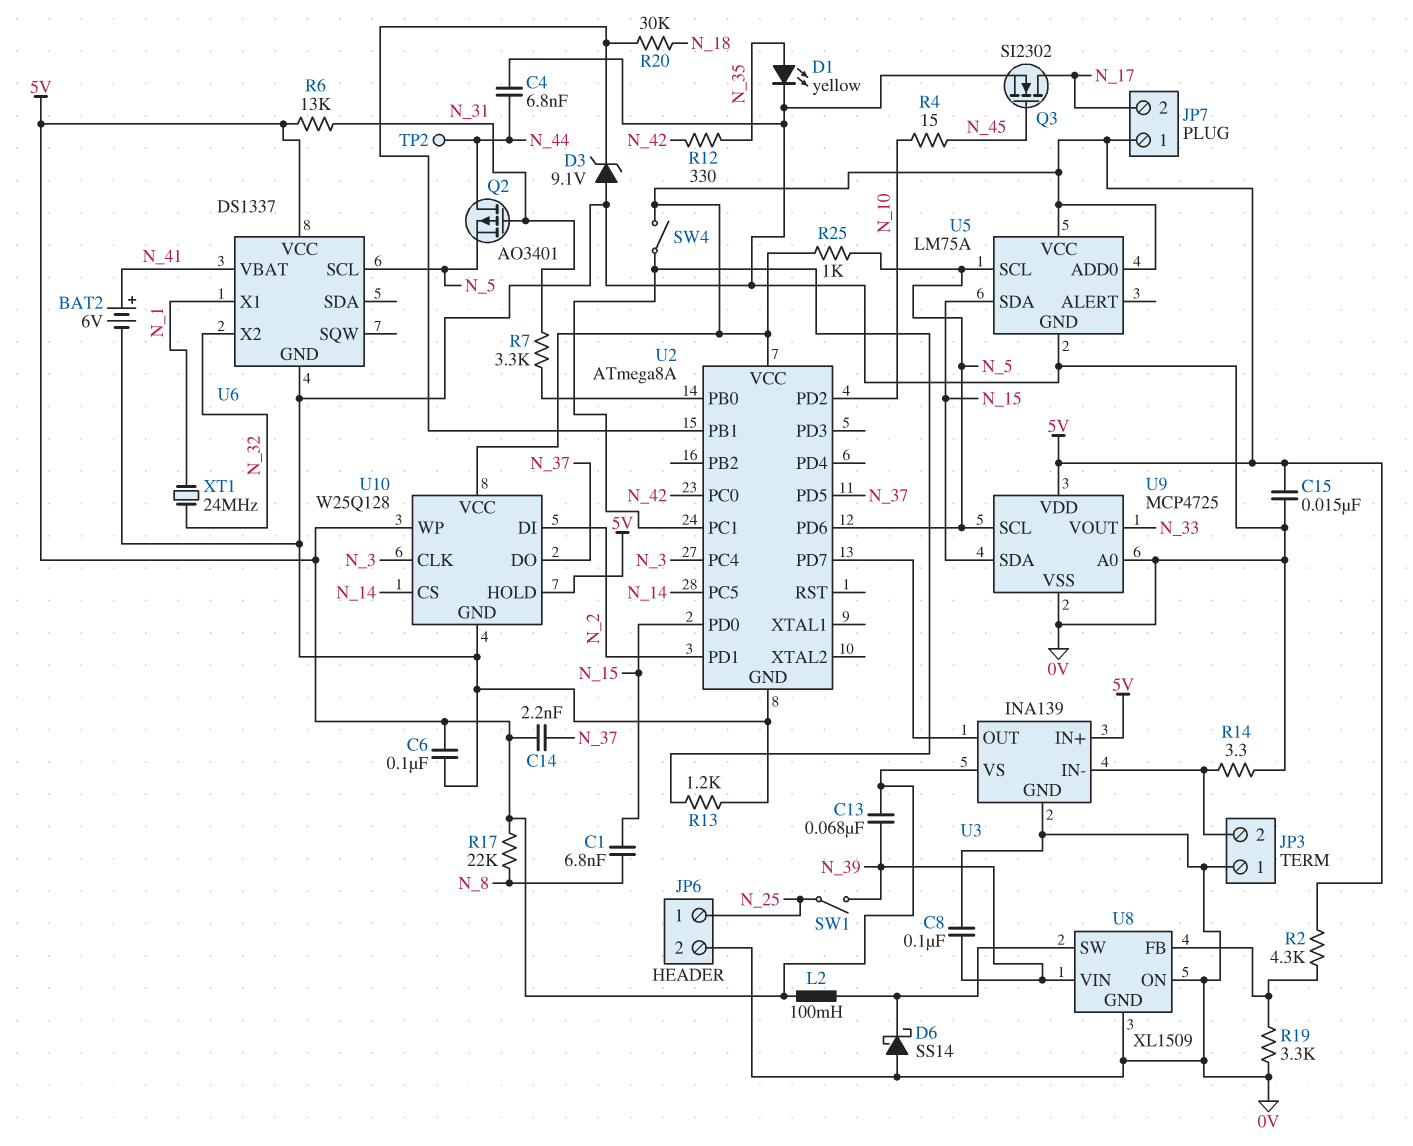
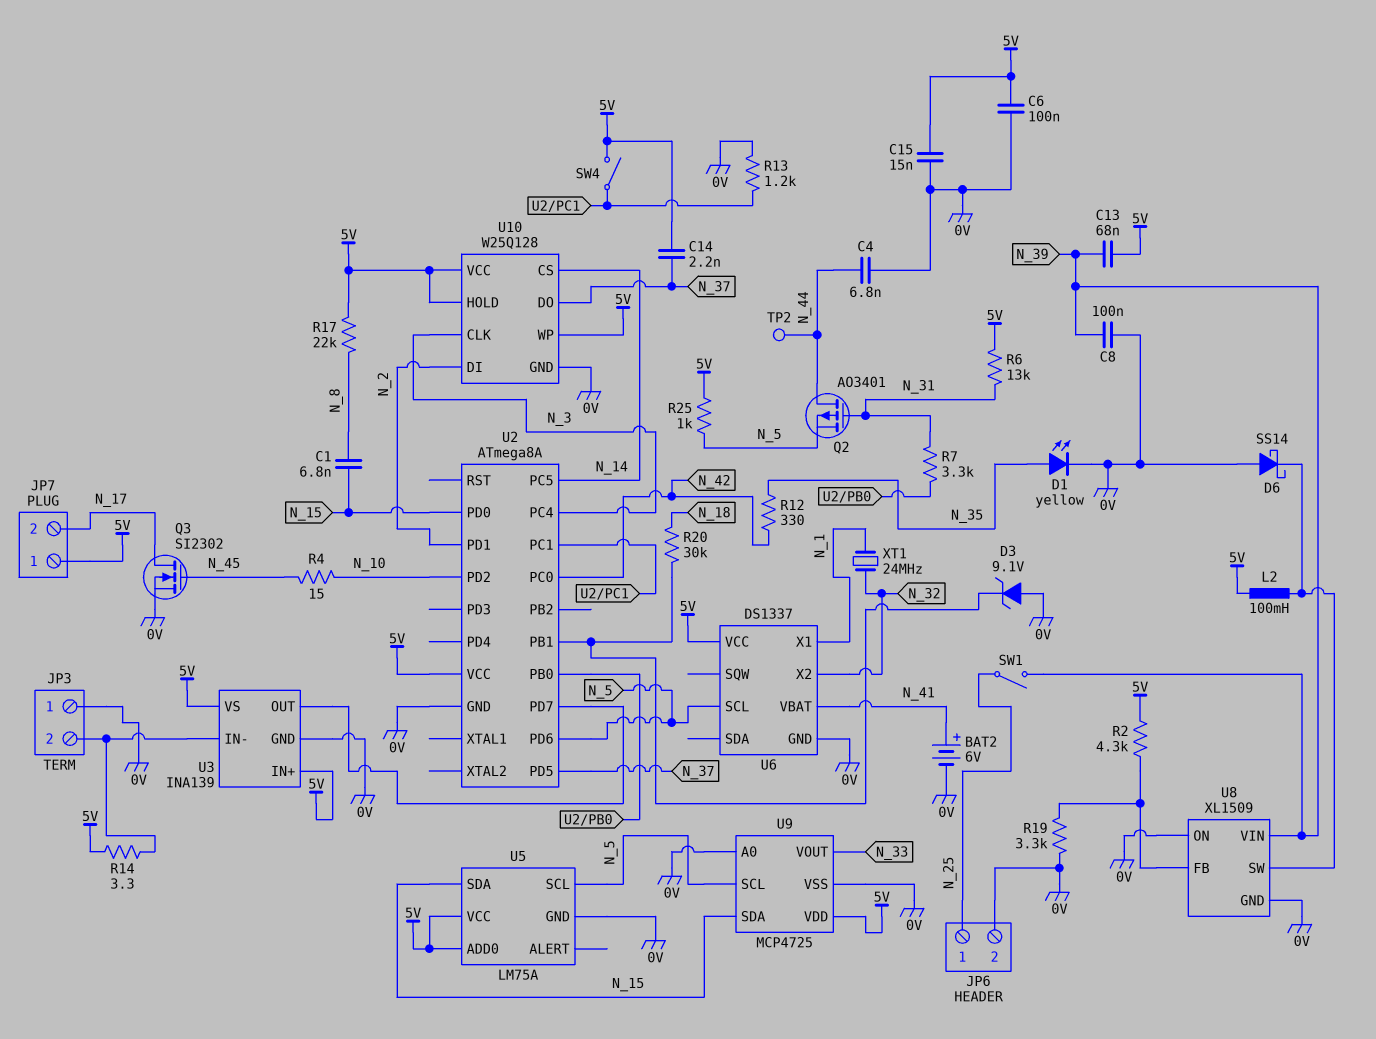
R14: 3.3 (0V, JP3/2) -> 3.3 (5V, JP3/2)

